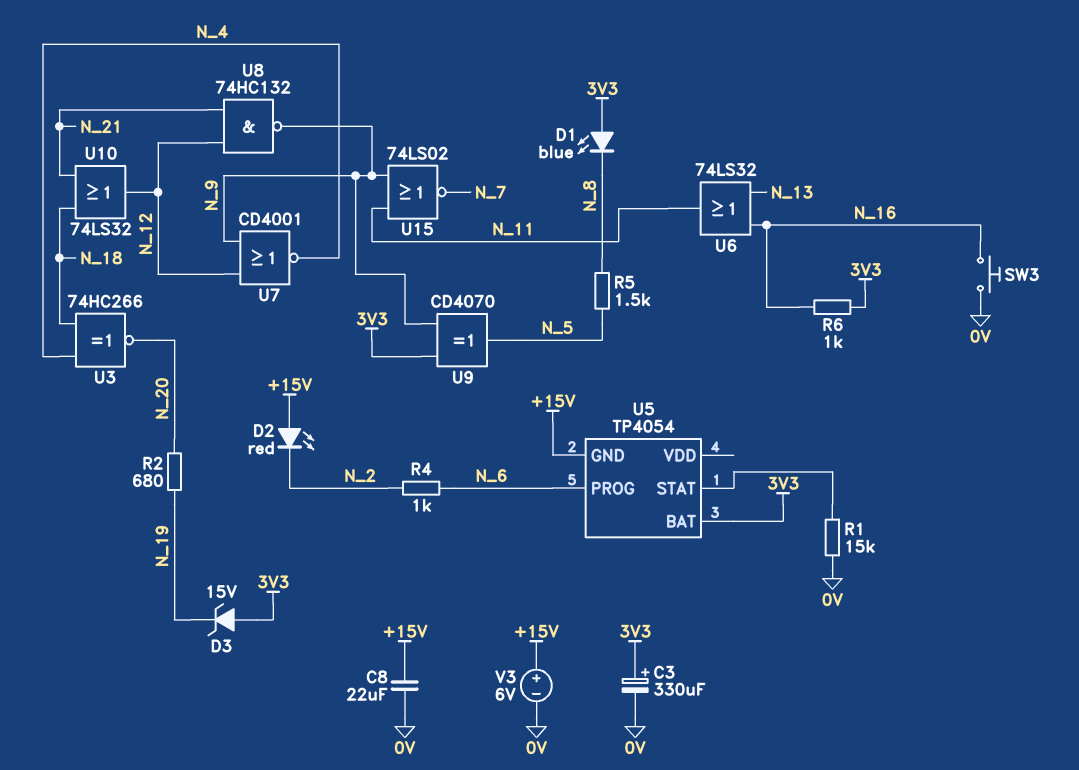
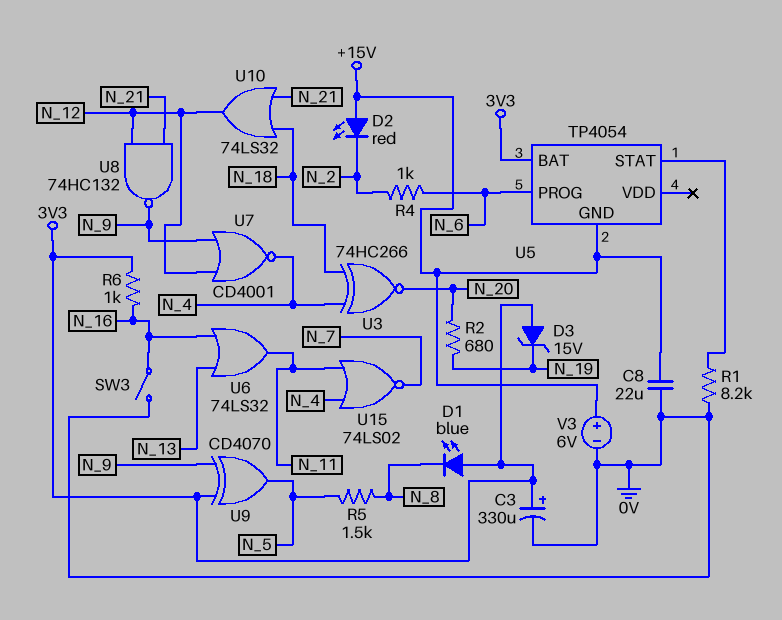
R1: 15k (0V, U5/STAT) -> 8.2k (0V, U5/STAT)
SW3: button (0V, N_16) -> switch (0V, N_16)
U15: NOR 74LS02 (in N_9, in N_11, out N_7) -> NOR 74LS02 (in N_4, in N_11, out N_7)

